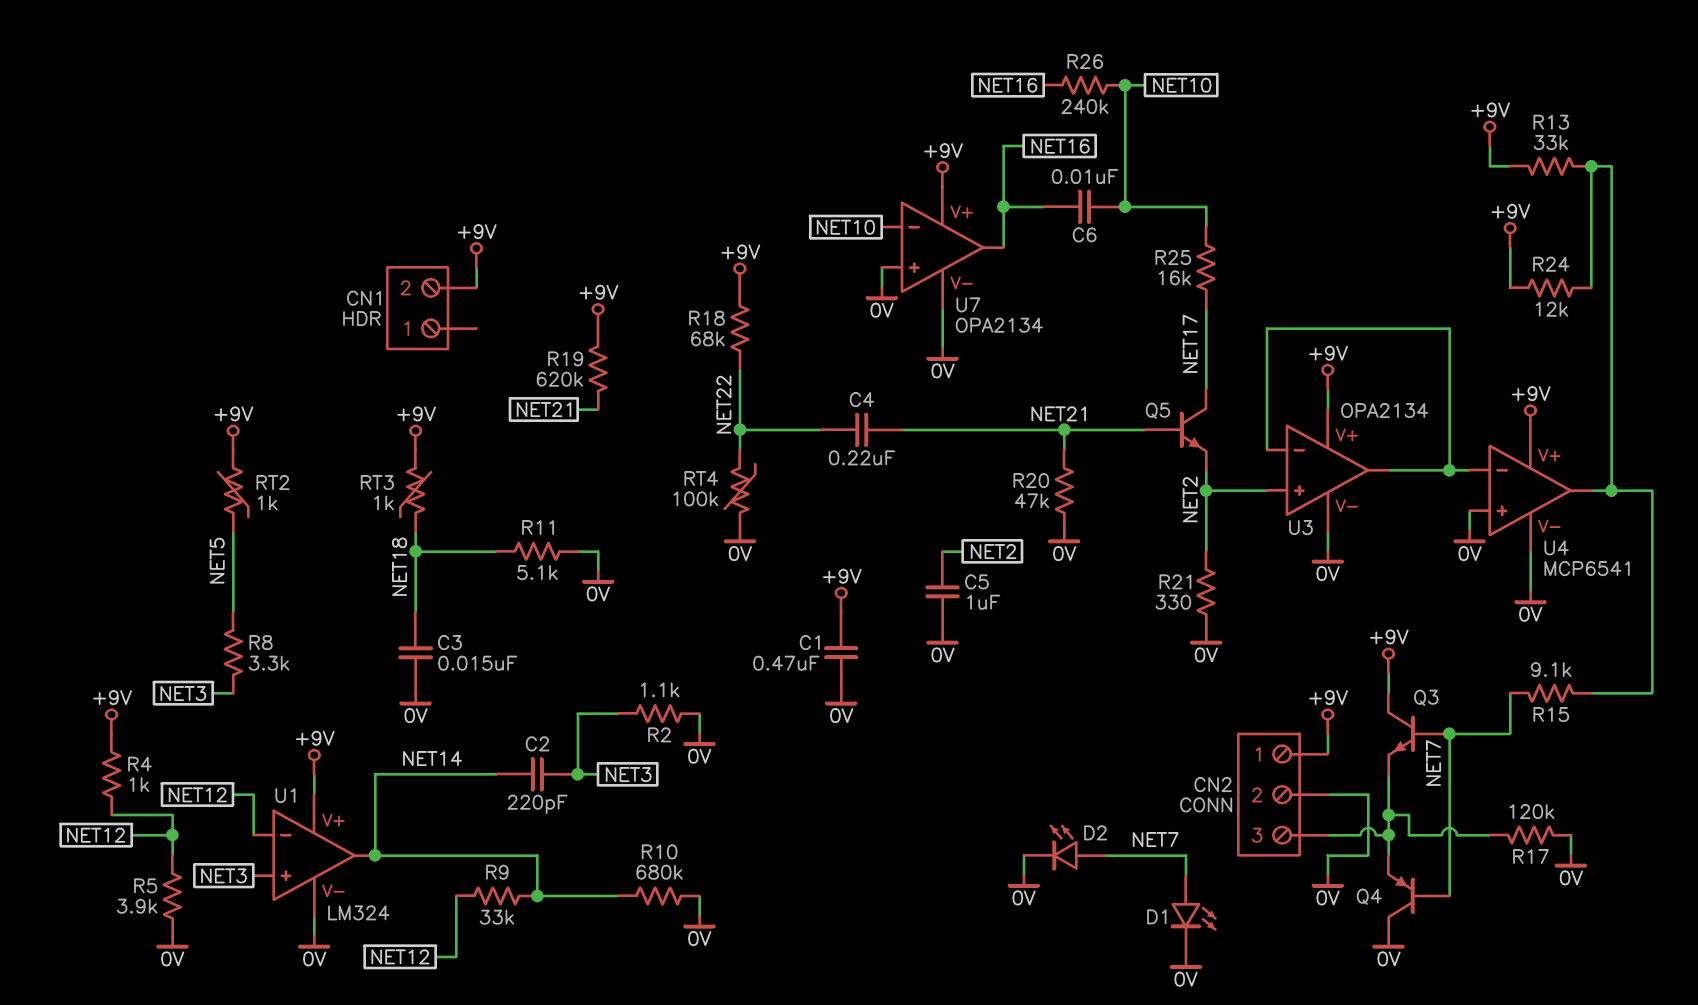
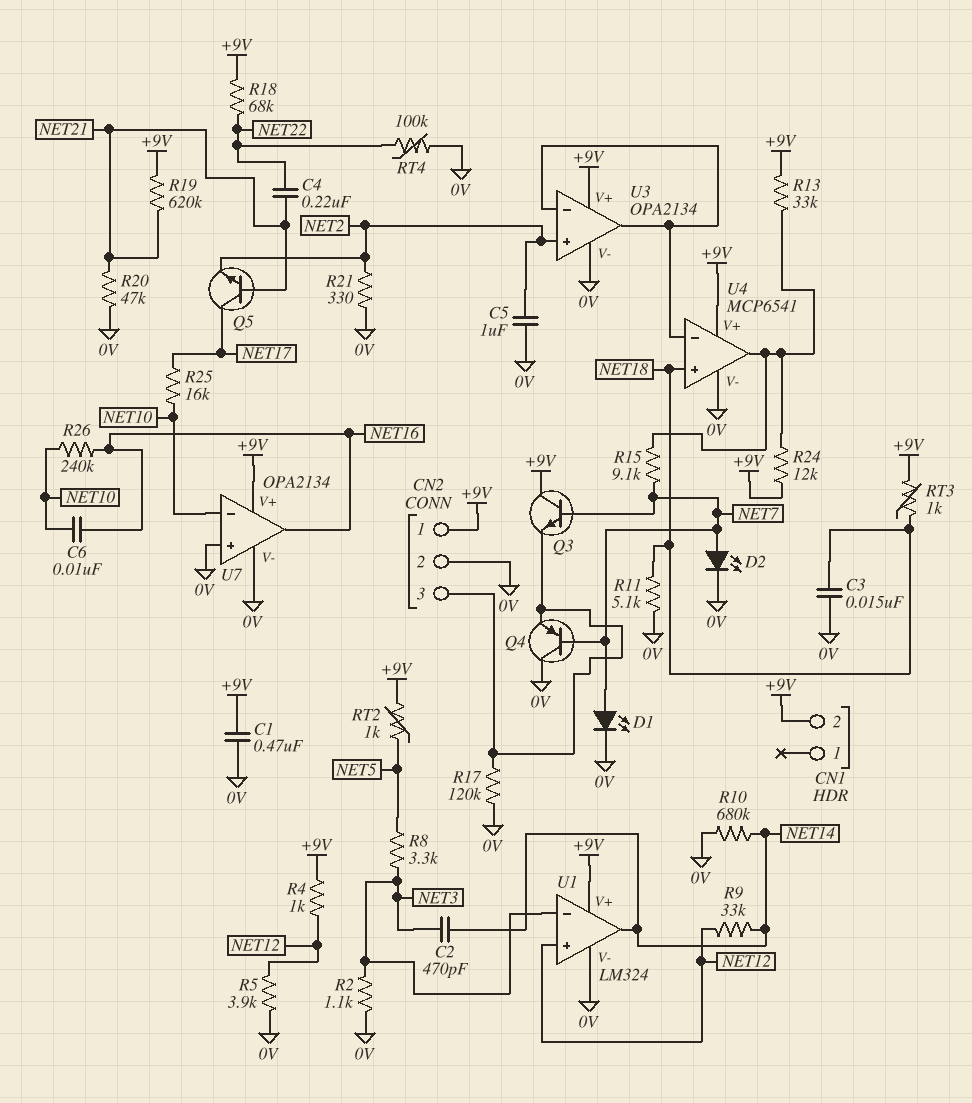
C2: 220pF (NET3, NET14) -> 470pF (NET3, NET14)
U1 pin in+: NET3 -> NET12
U1 pin in-: NET12 -> NET3
U4 pin in+: 0V -> NET18

